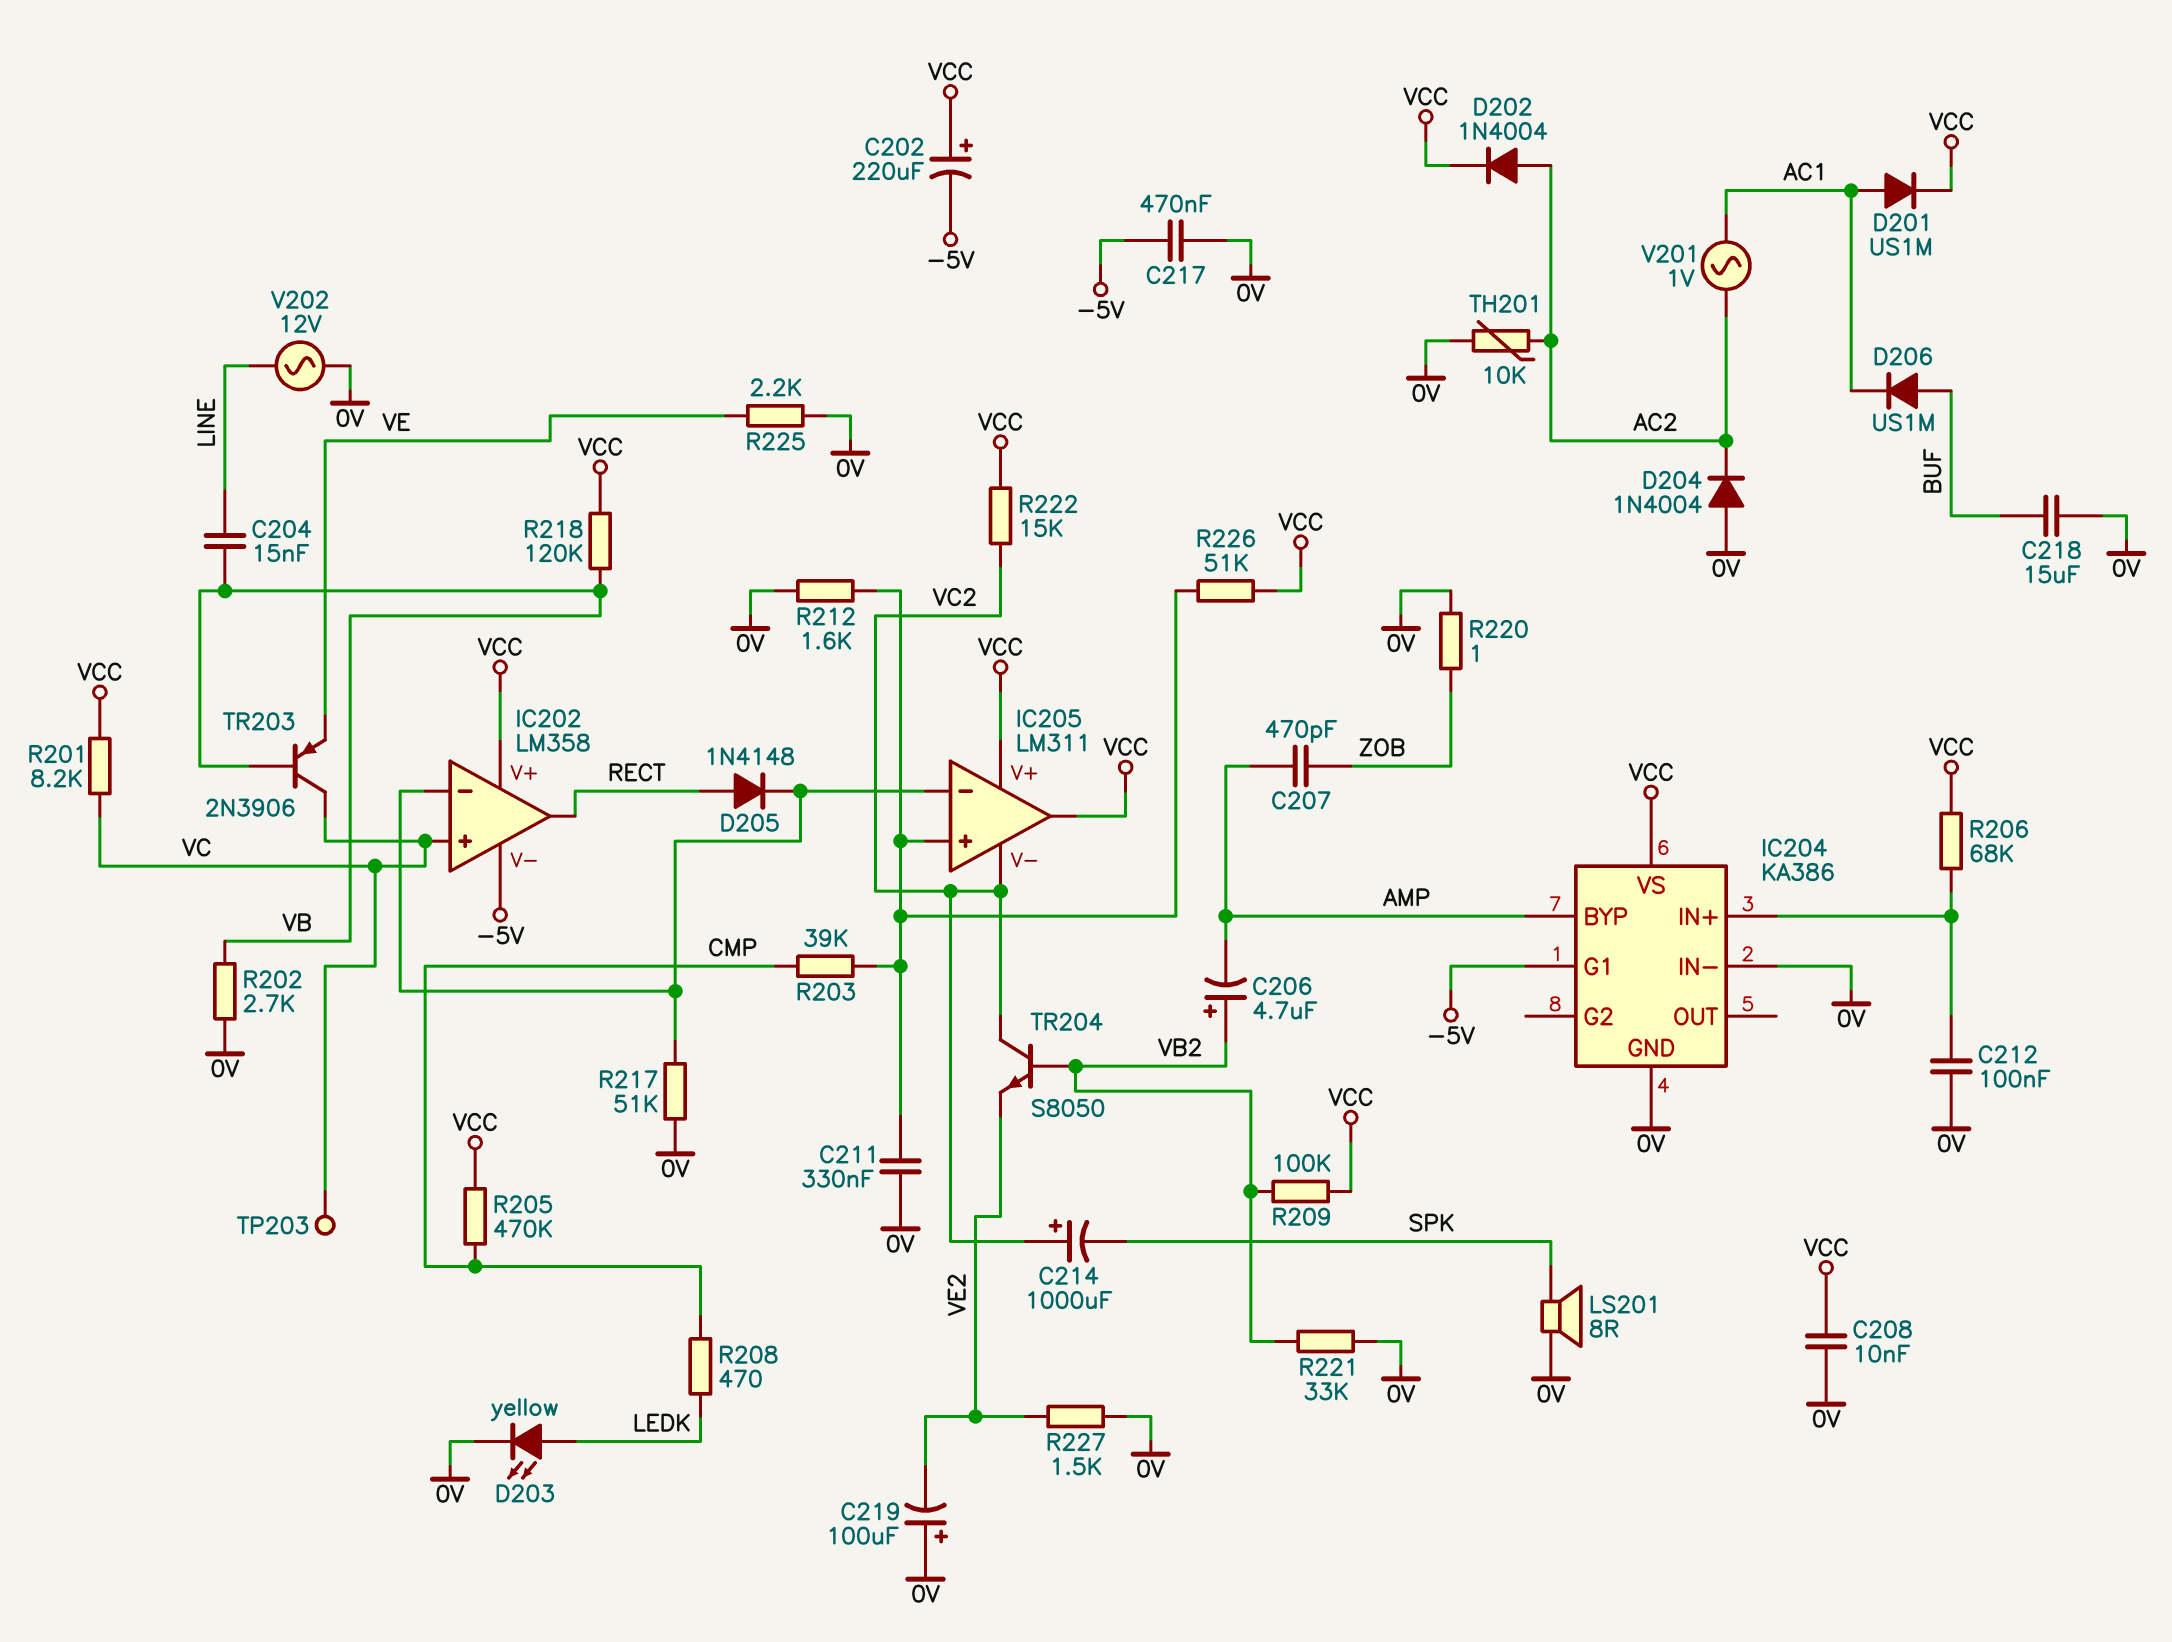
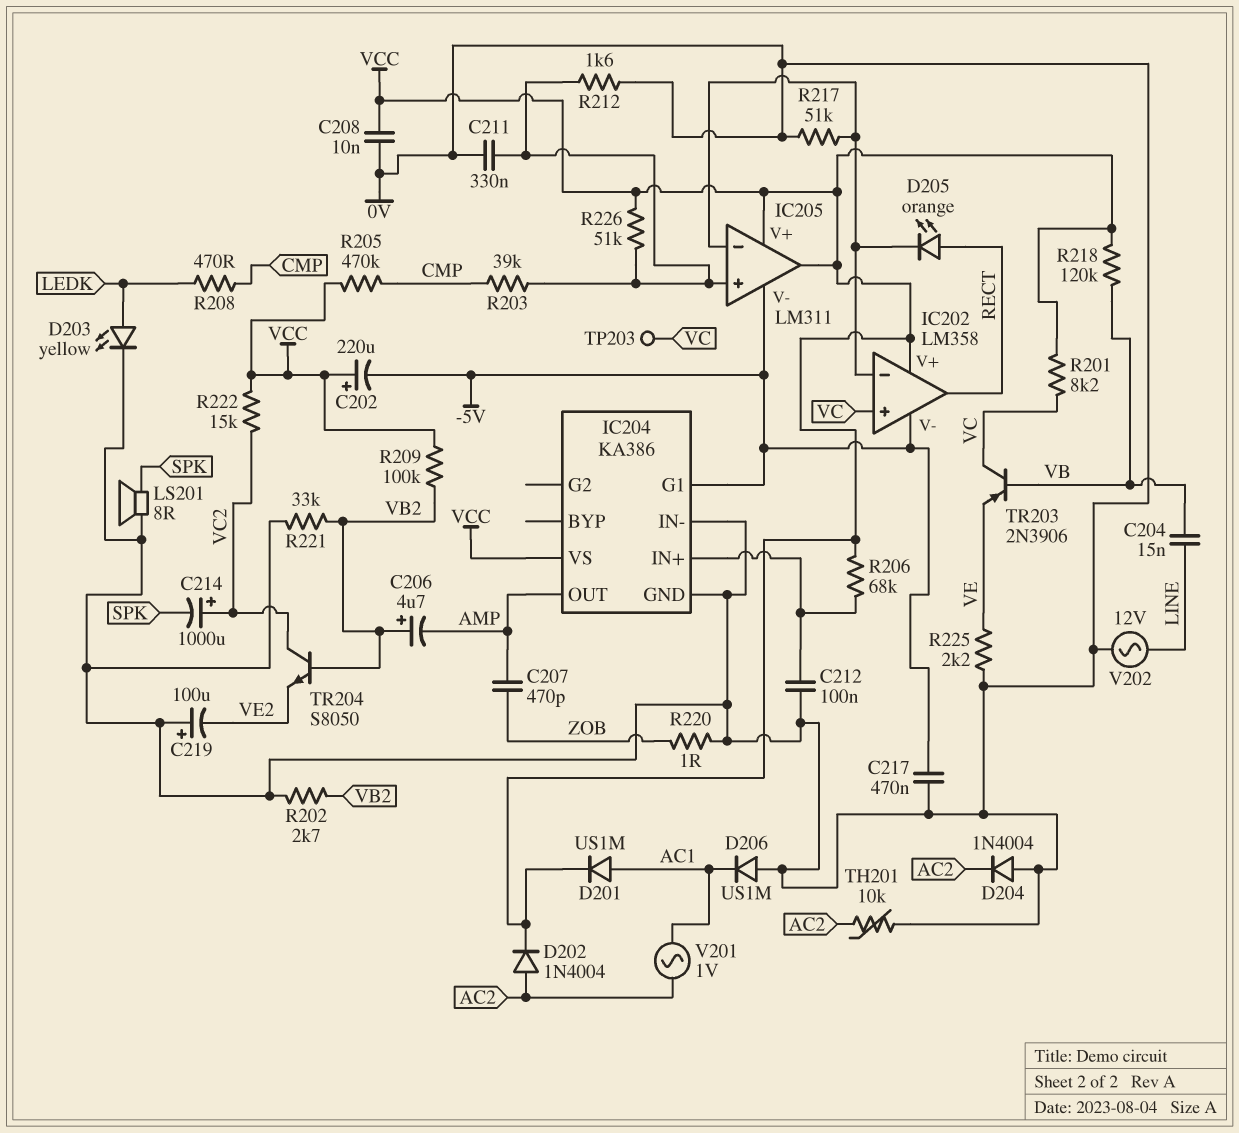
C218: 15uF (0V, BUF) -> none
D205: diode 1N4148 (A RECT, K IC202/in-) -> LED orange (A RECT, K IC202/in-)
D206: diode US1M (A BUF, K AC1) -> diode US1M (A 0V, K AC1)
IC204 pin BYP: AMP -> none
IC204 pin OUT: none -> AMP
IC205 pin V-: VC2 -> -5V
R202: 2.7k (0V, VB) -> 2.7k (0V, VB2)
R227: 1.5k (0V, VE2) -> none

